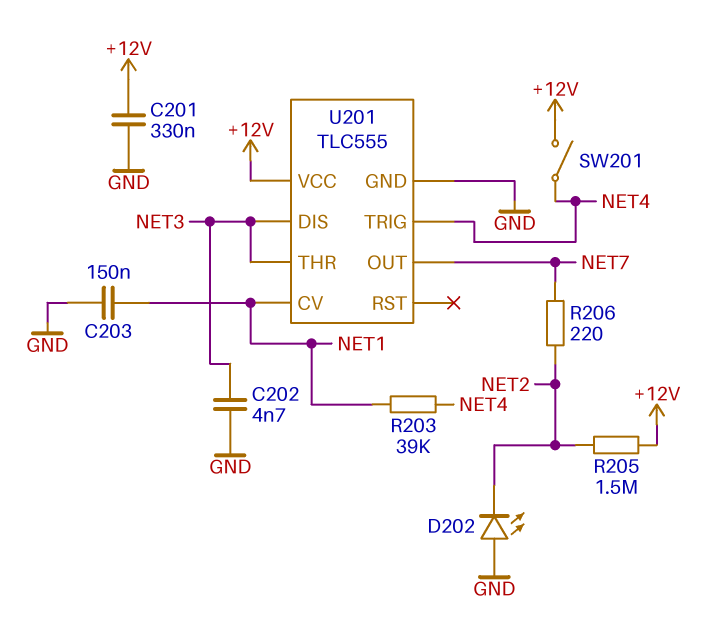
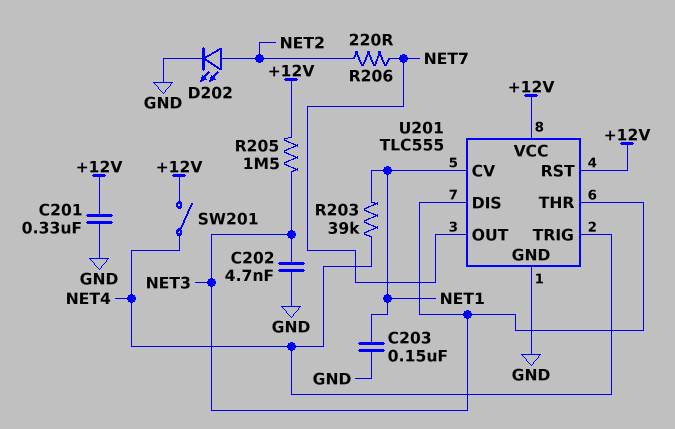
D202: LED (A GND, K NET2) -> LED (A NET2, K GND)
R205: 1.5M (+12V, NET2) -> 1.5M (+12V, NET3)
U201 pin RST: none -> +12V

